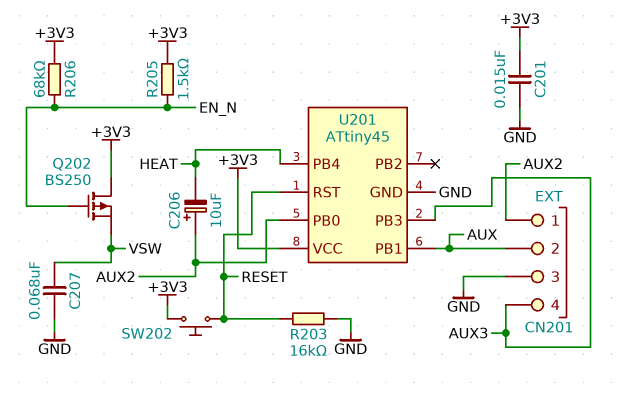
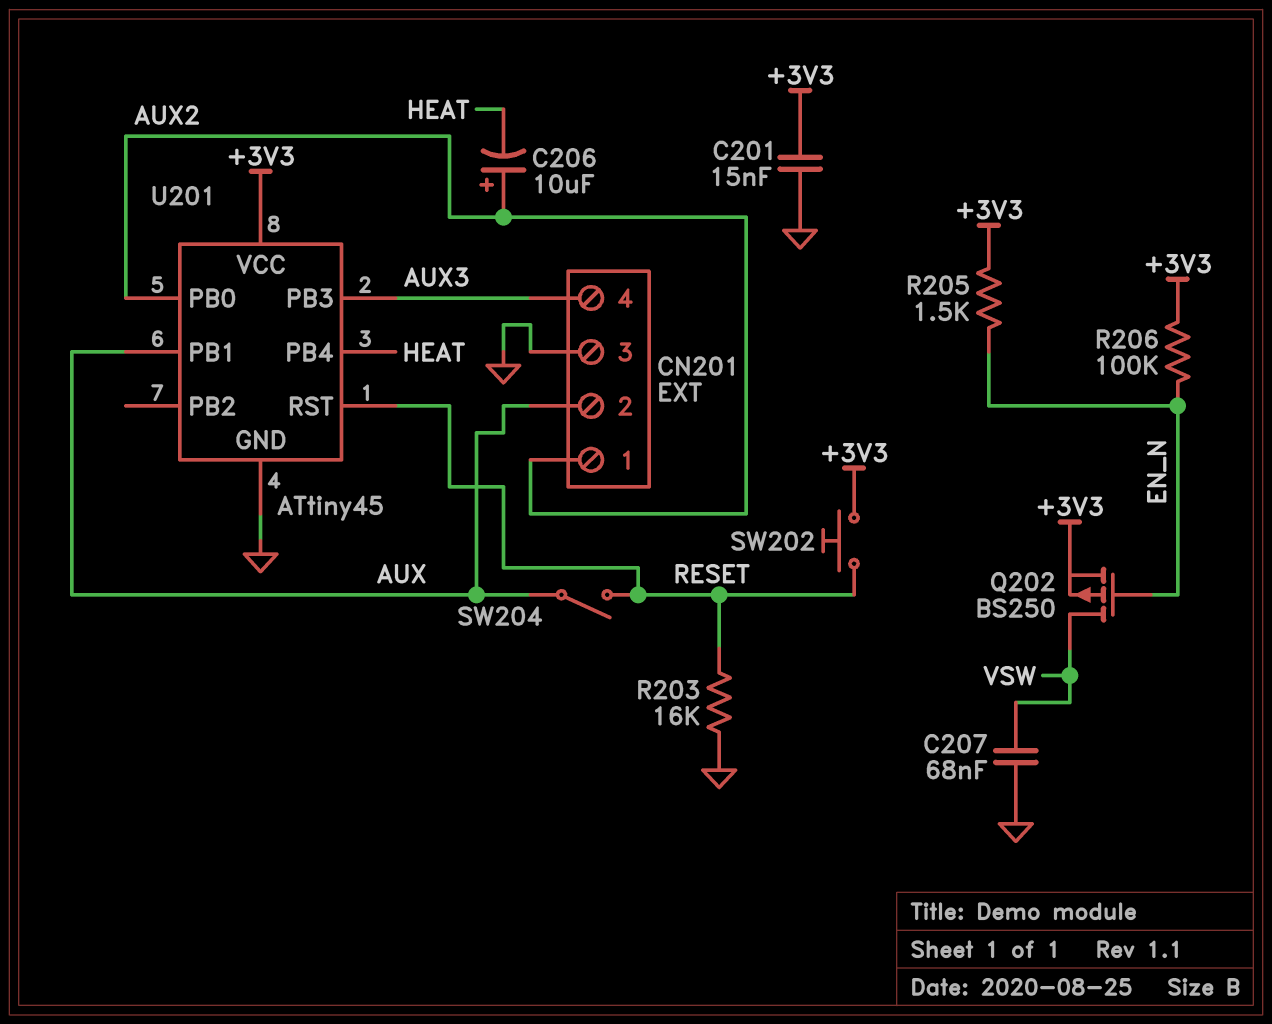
Q202: PMOS BS250 (G EN_N, D +3V3, S VSW) -> PMOS BS250 (G EN_N, D VSW, S +3V3)
R206: 68k (+3V3, EN_N) -> 100k (+3V3, EN_N)
SW204: none -> switch (AUX, RESET)

